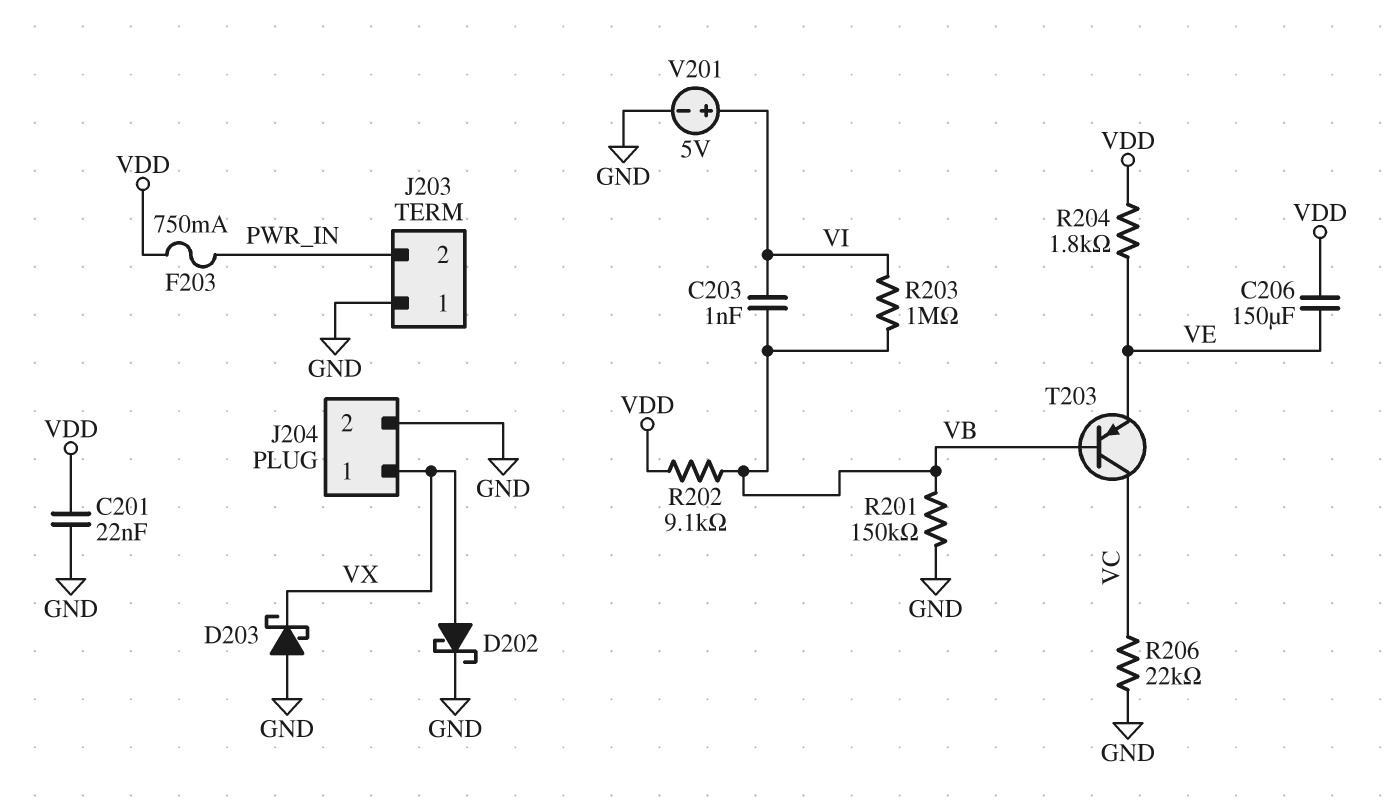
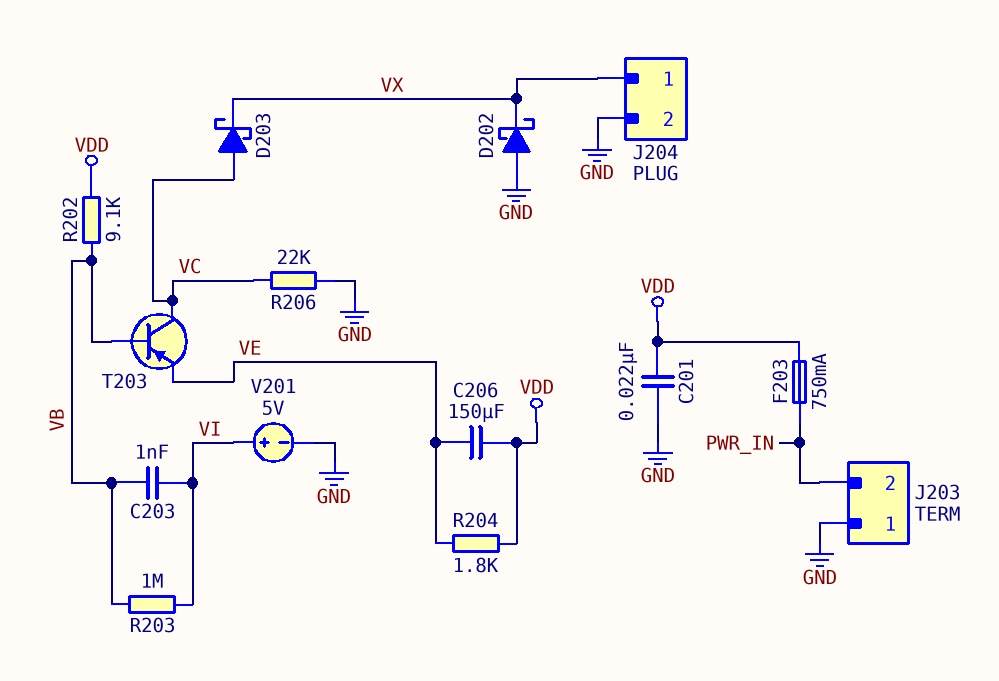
D202: schottky (A VX, K GND) -> schottky (A GND, K VX)
D203: schottky (A GND, K VX) -> schottky (A VC, K VX)
R201: 150k (GND, VB) -> none

